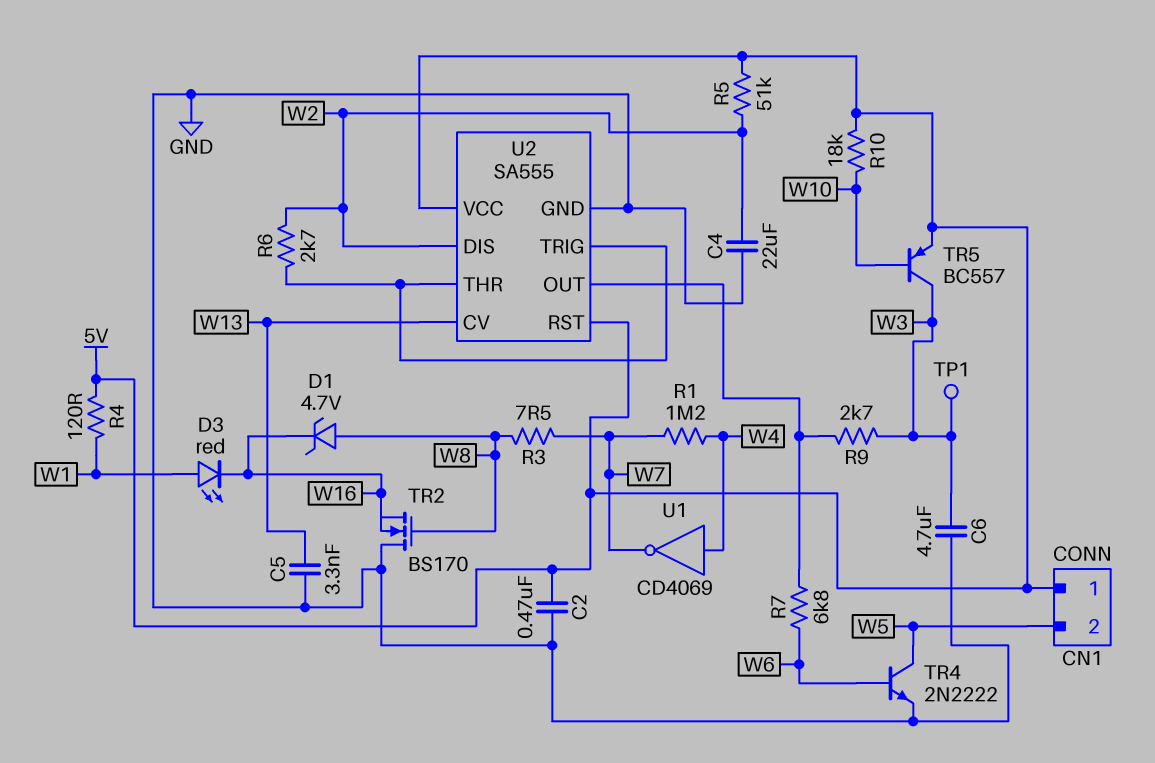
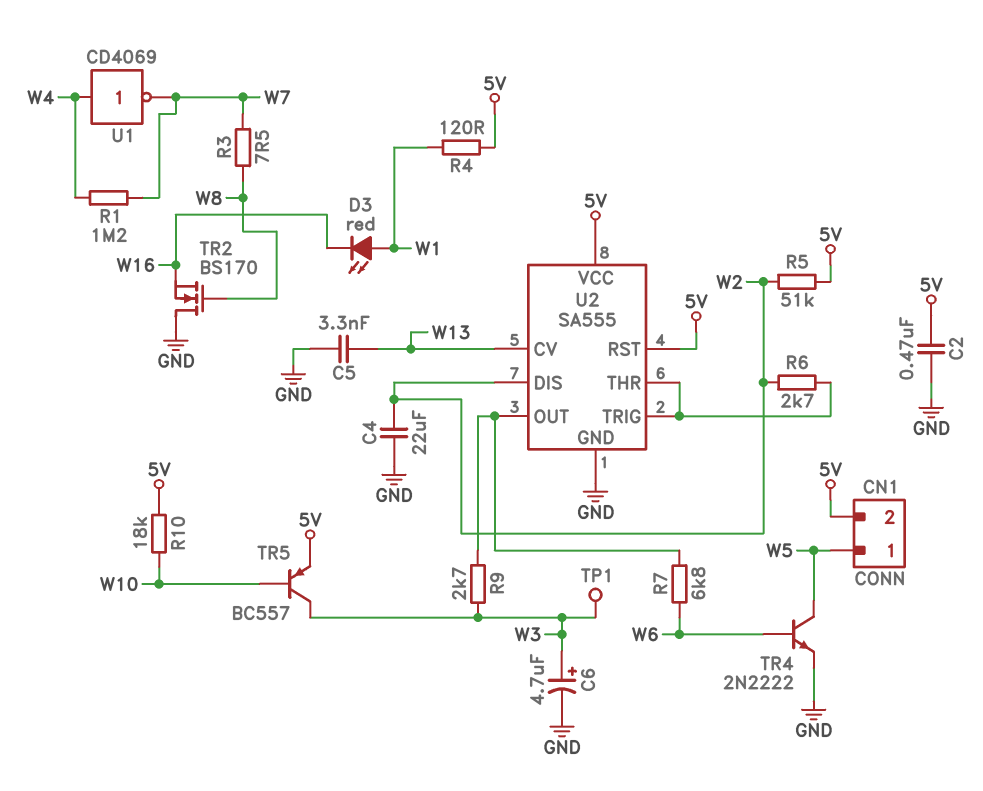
C6: 4.7uF (GND, W3) -> 4.7uF (plus W3, minus GND)
CN1 pin 1: 5V -> W5
CN1 pin 2: W5 -> 5V
D1: zener 4.7V (A W8, K W16) -> none

